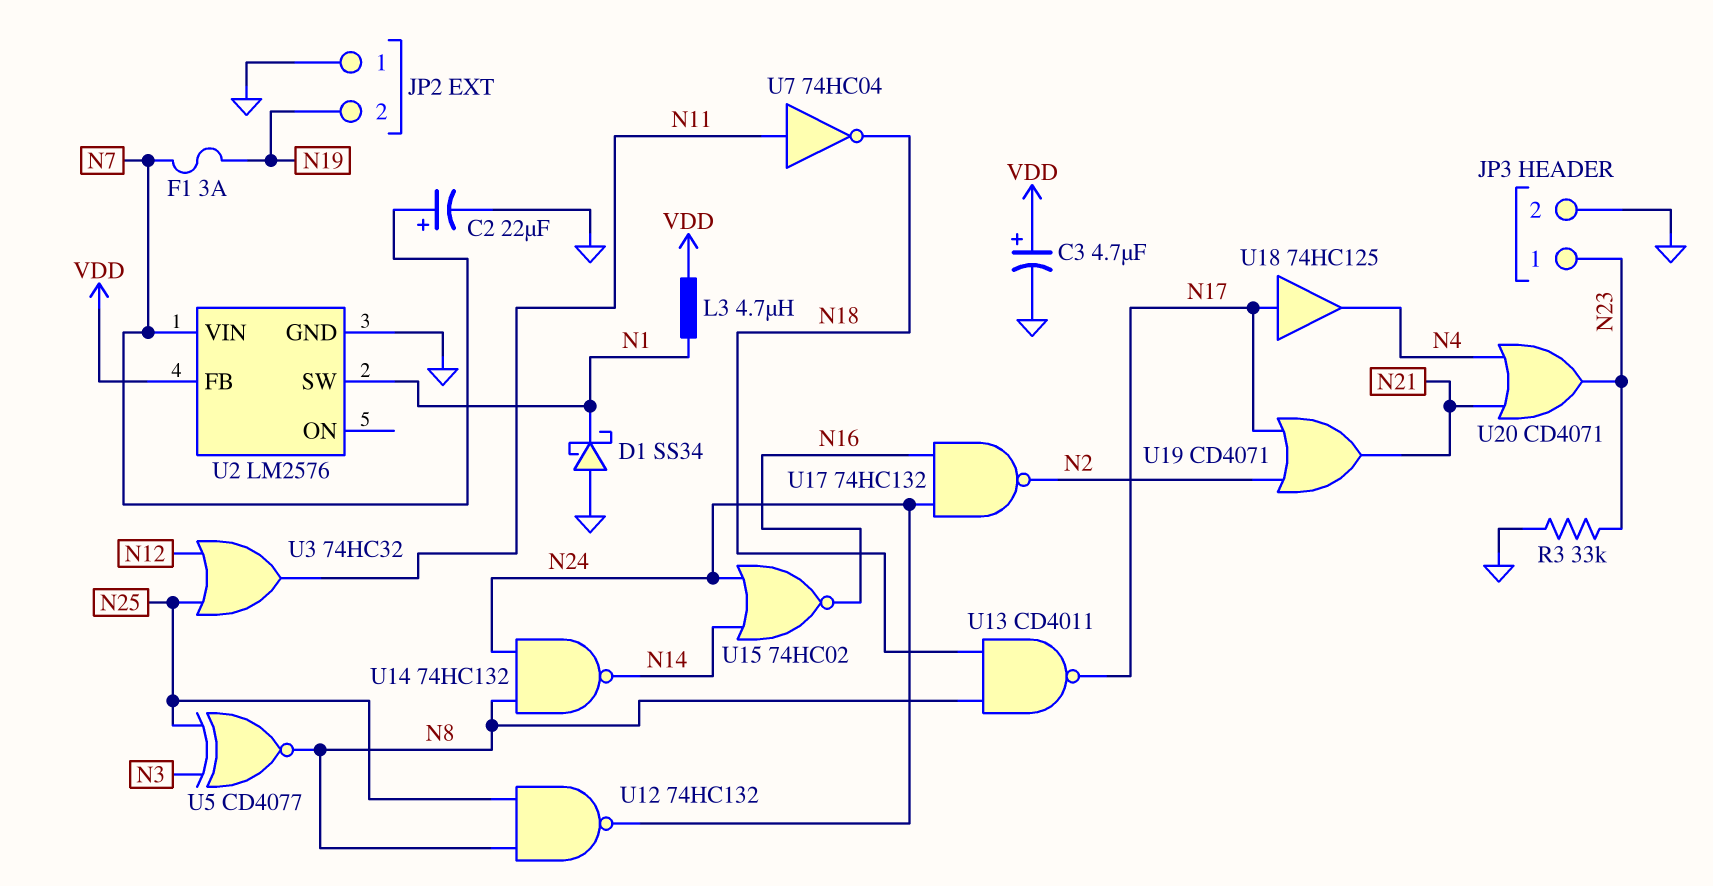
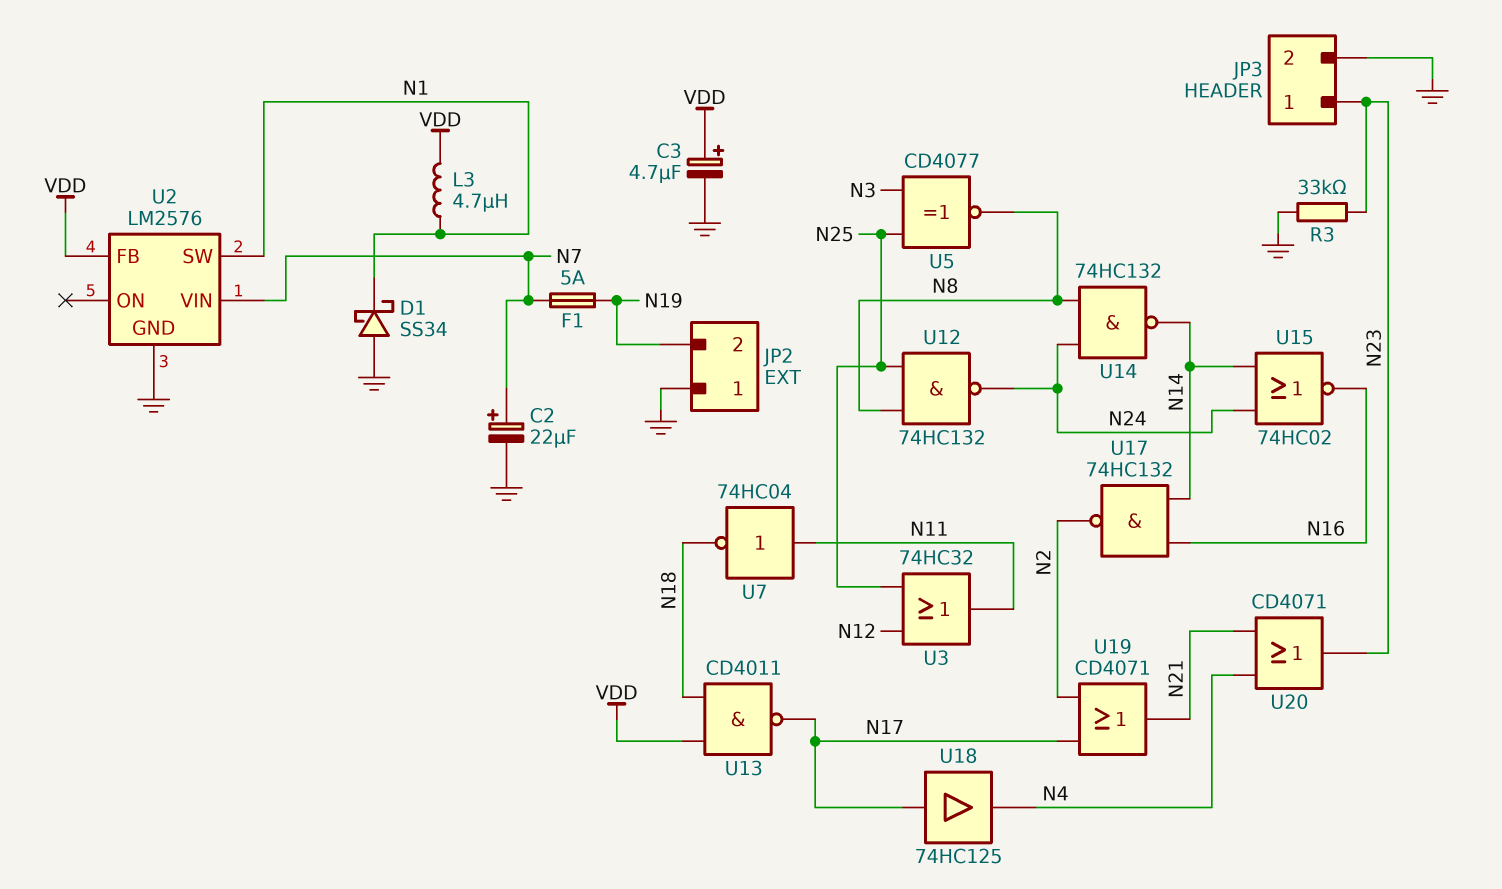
F1: 3A (N7, N19) -> 5A (N7, N19)
U13: NAND CD4011 (in N8, in N18, out N17) -> NAND CD4011 (in N18, in VDD, out N17)
U17: NAND 74HC132 (in N16, in N24, out N2) -> NAND 74HC132 (in N14, in N16, out N2)

